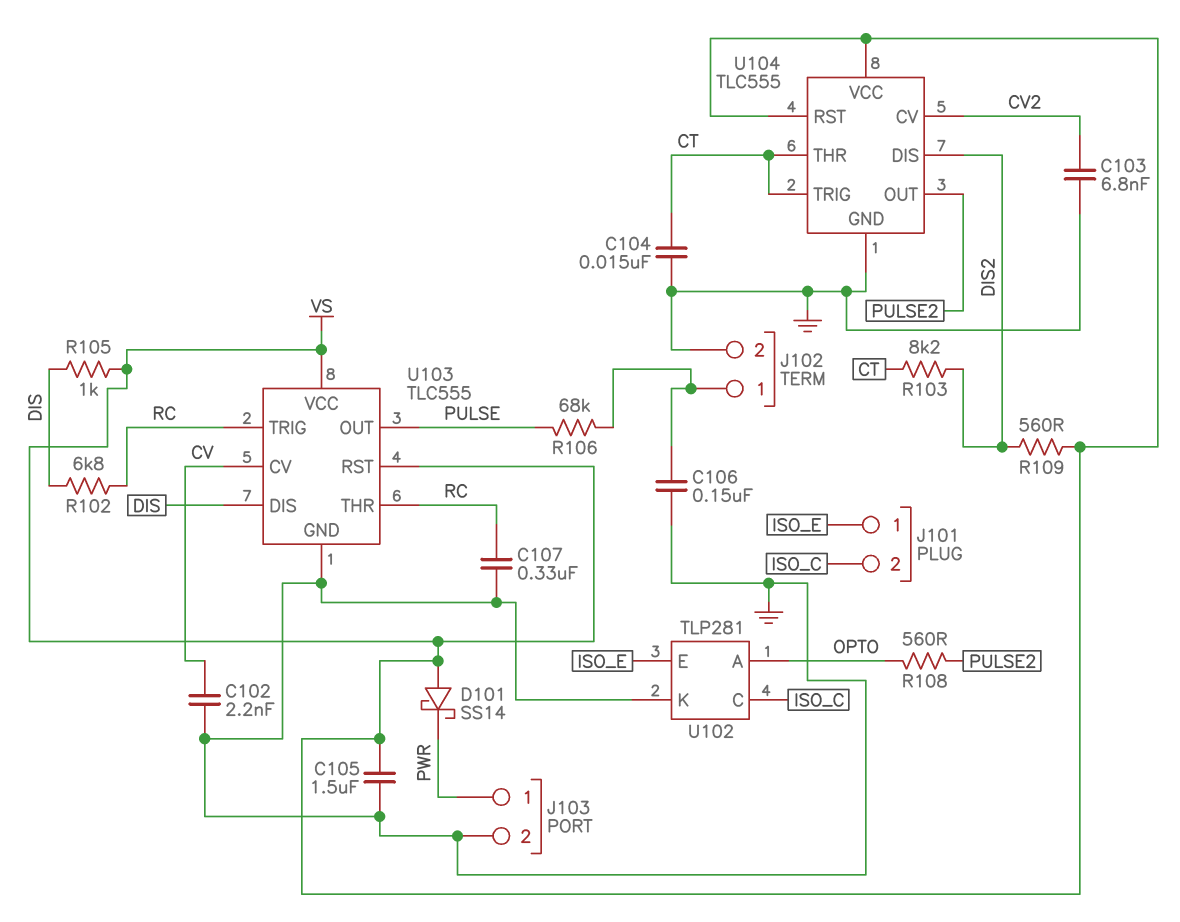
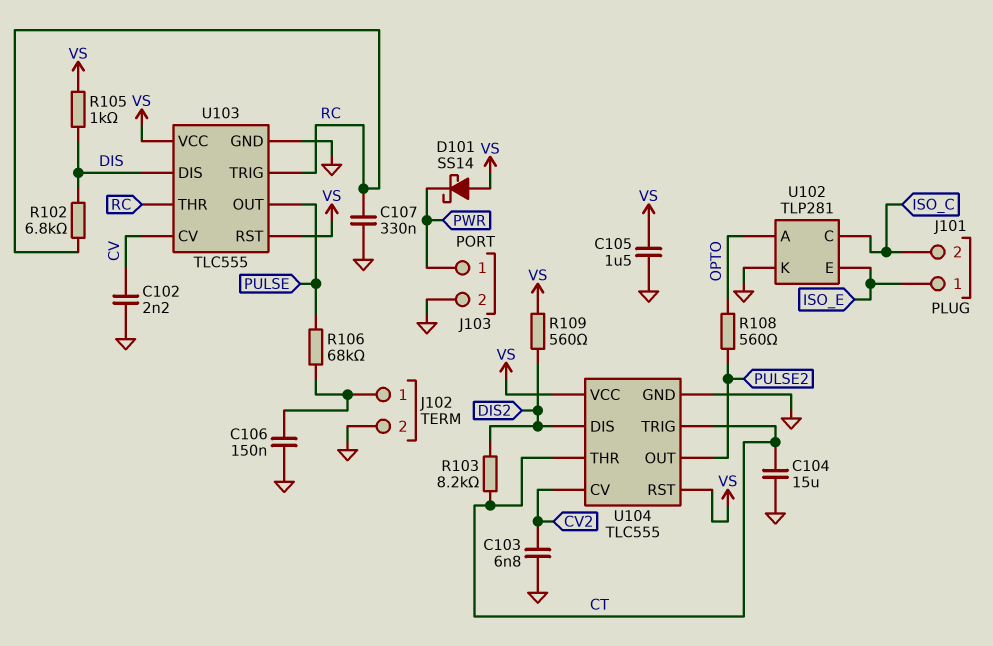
C104: 15nF (CT, GND) -> 15uF (CT, GND)

